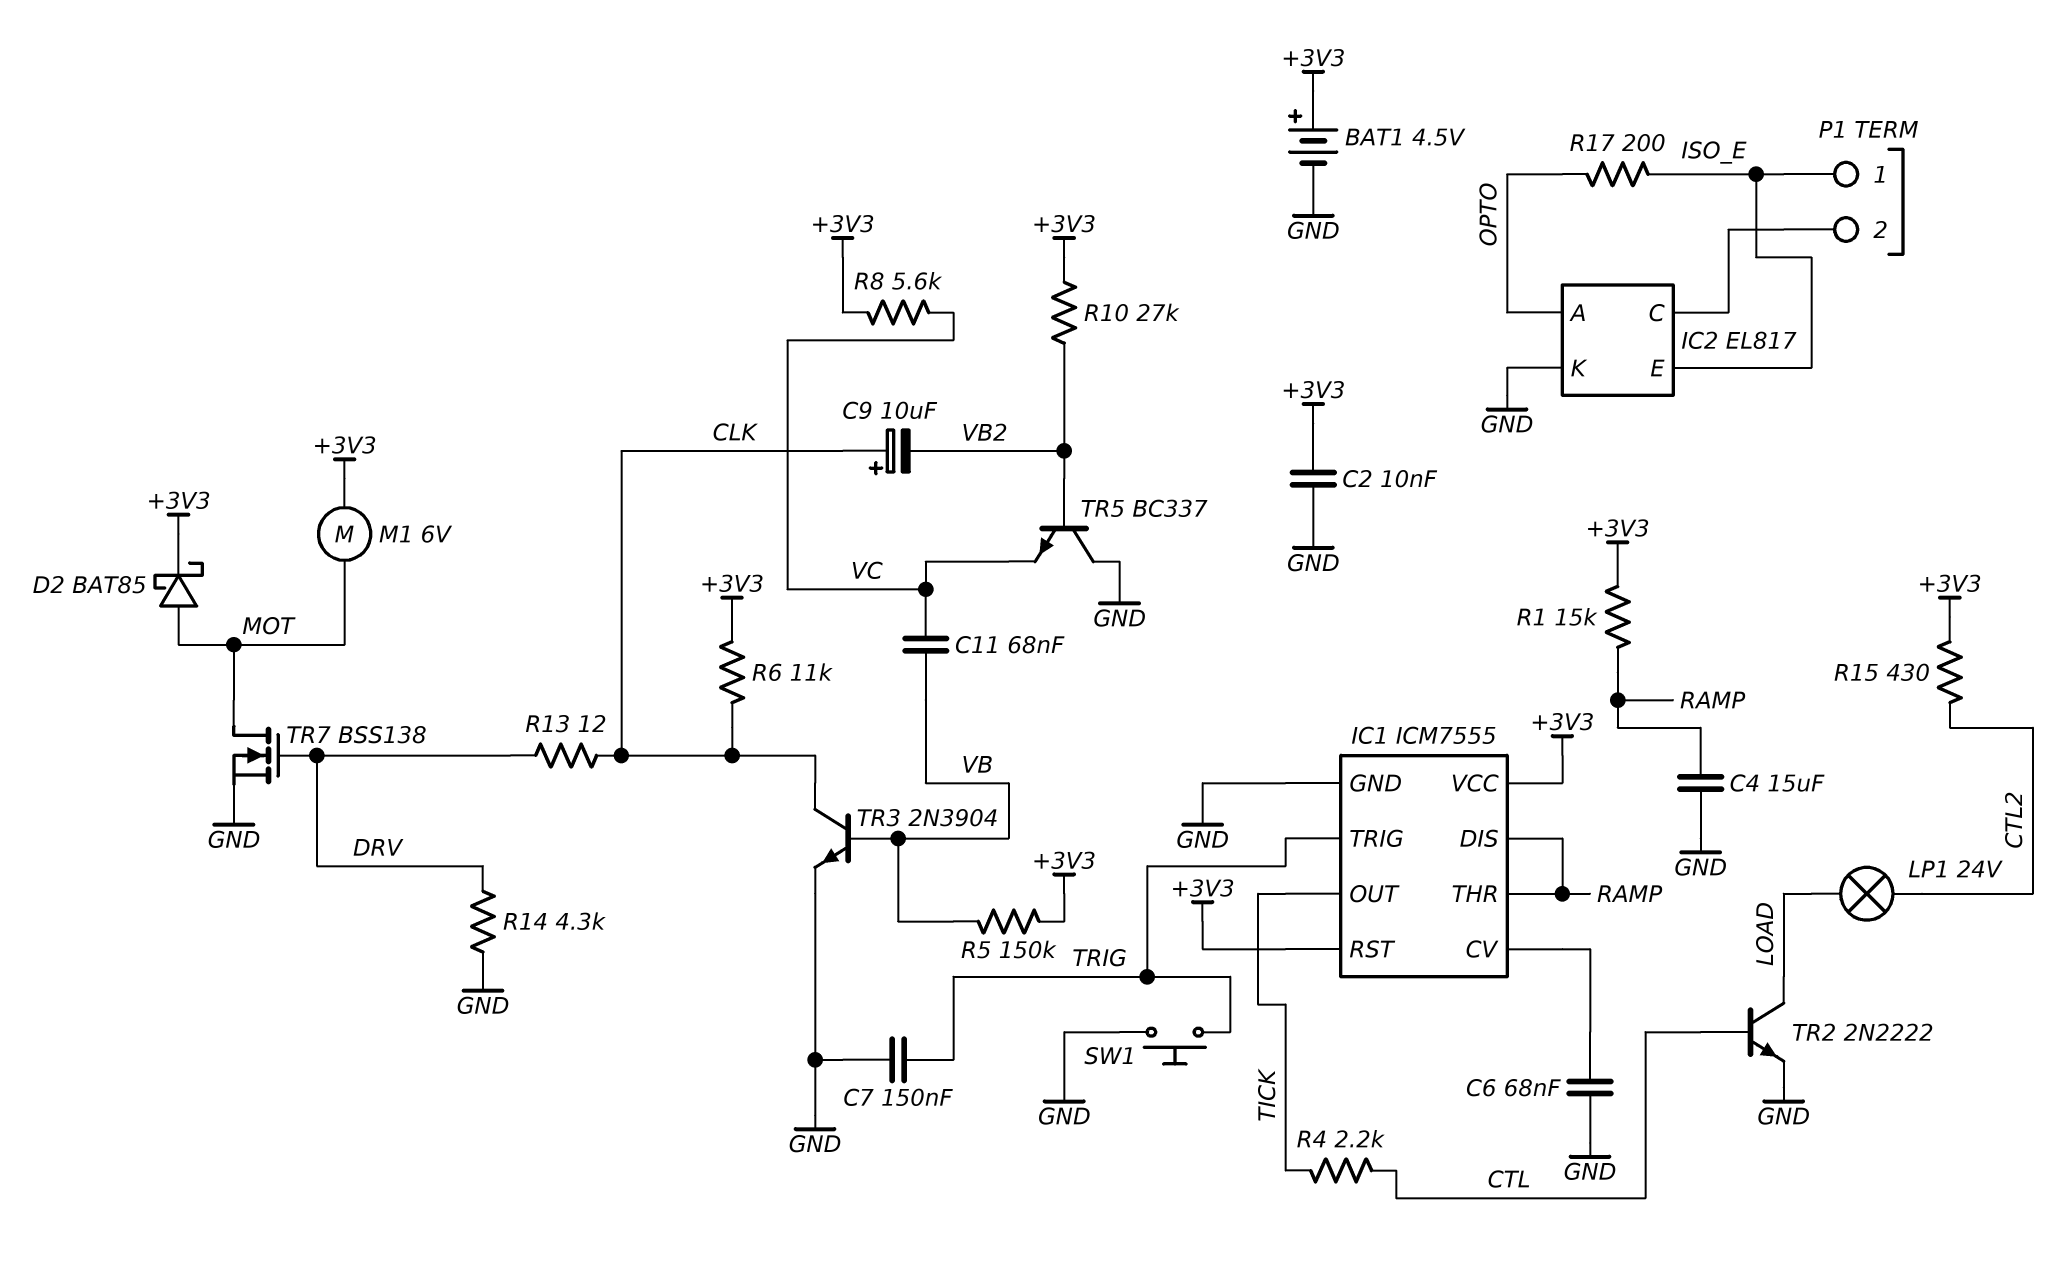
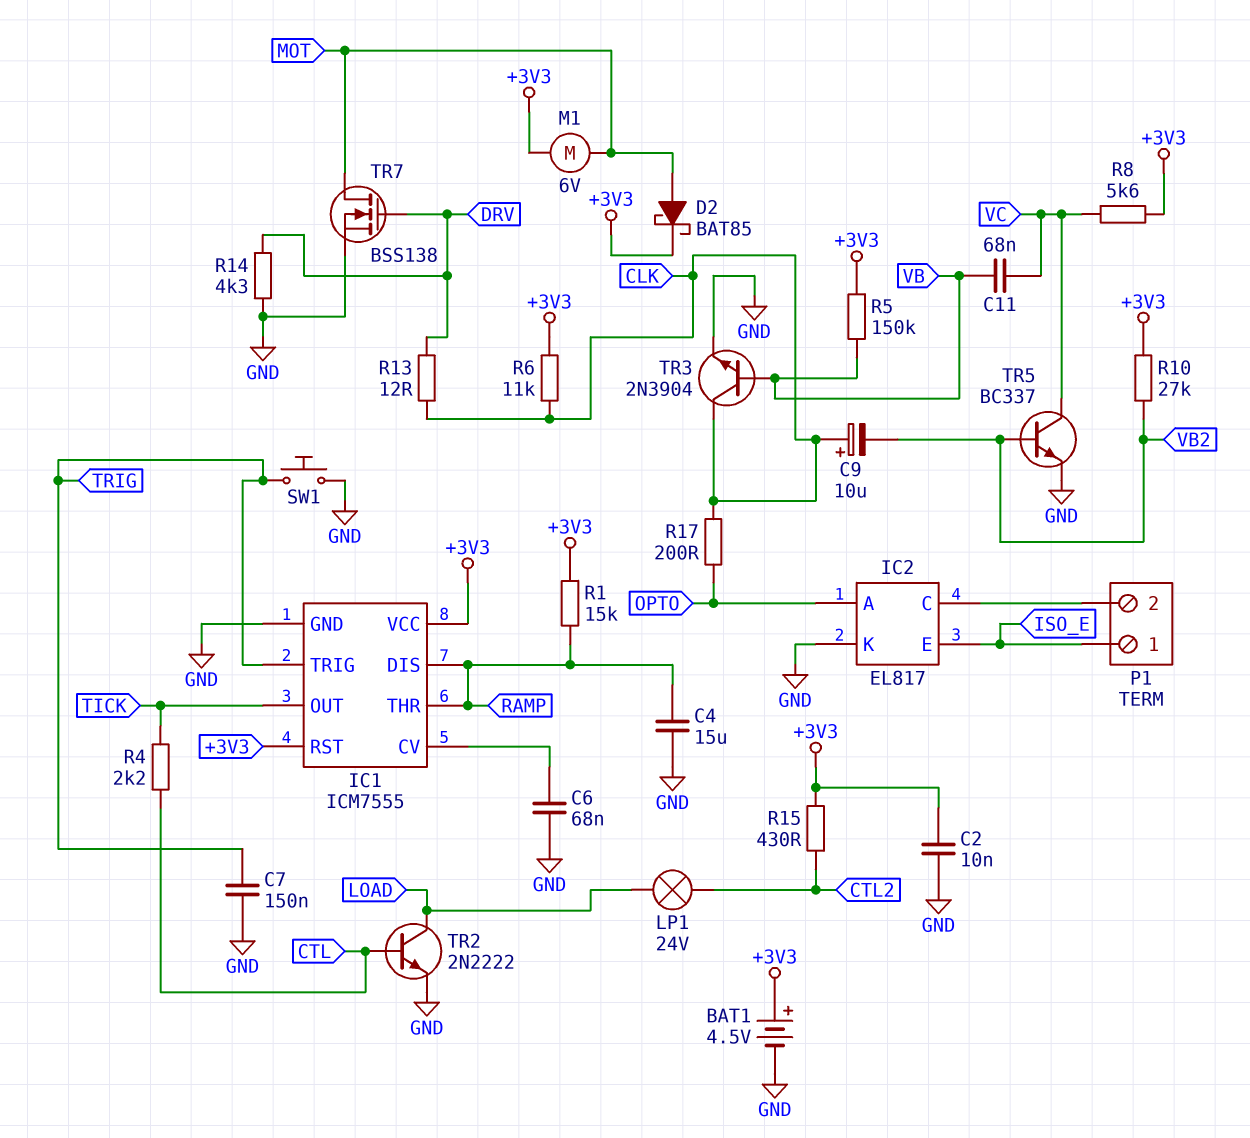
R17: 200 (ISO_E, OPTO) -> 200 (CLK, OPTO)
TR5: NPN BC337 (B VB2, C GND, E VC) -> NPN BC337 (B VB2, C VC, E GND)

